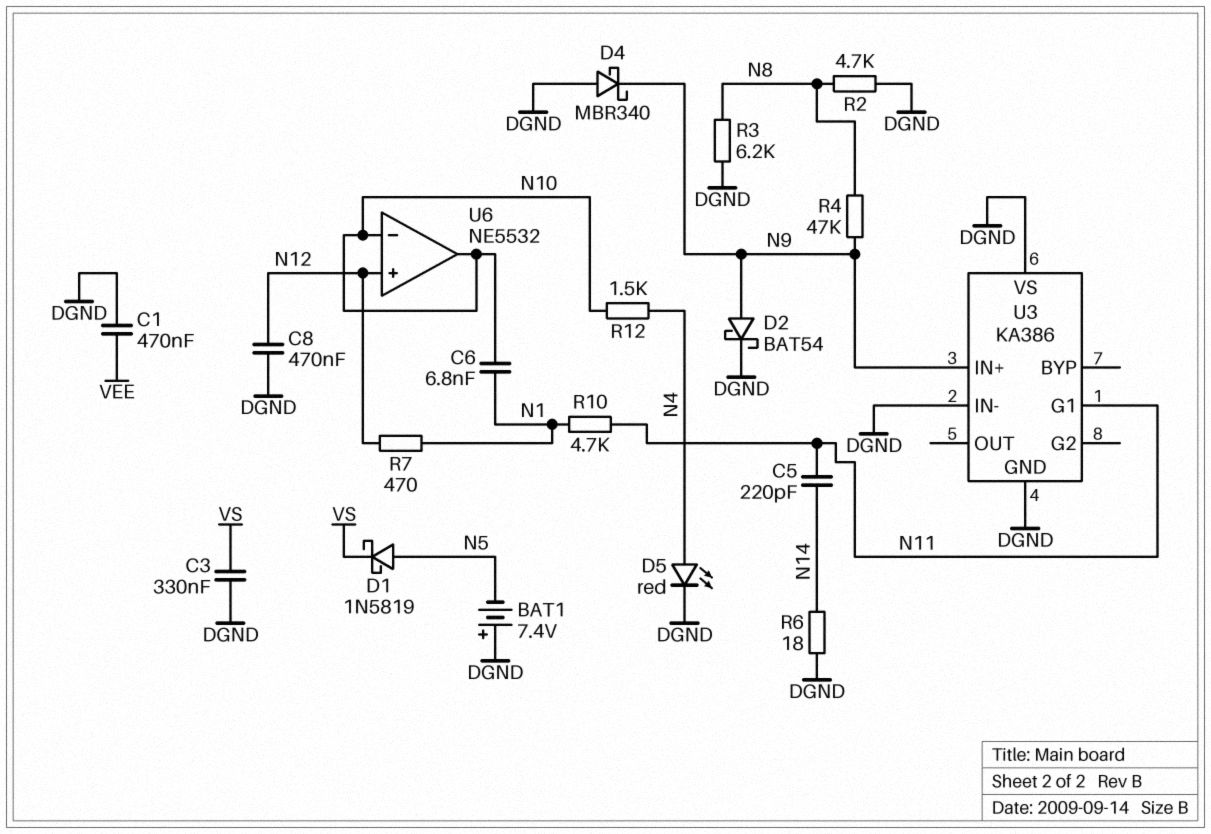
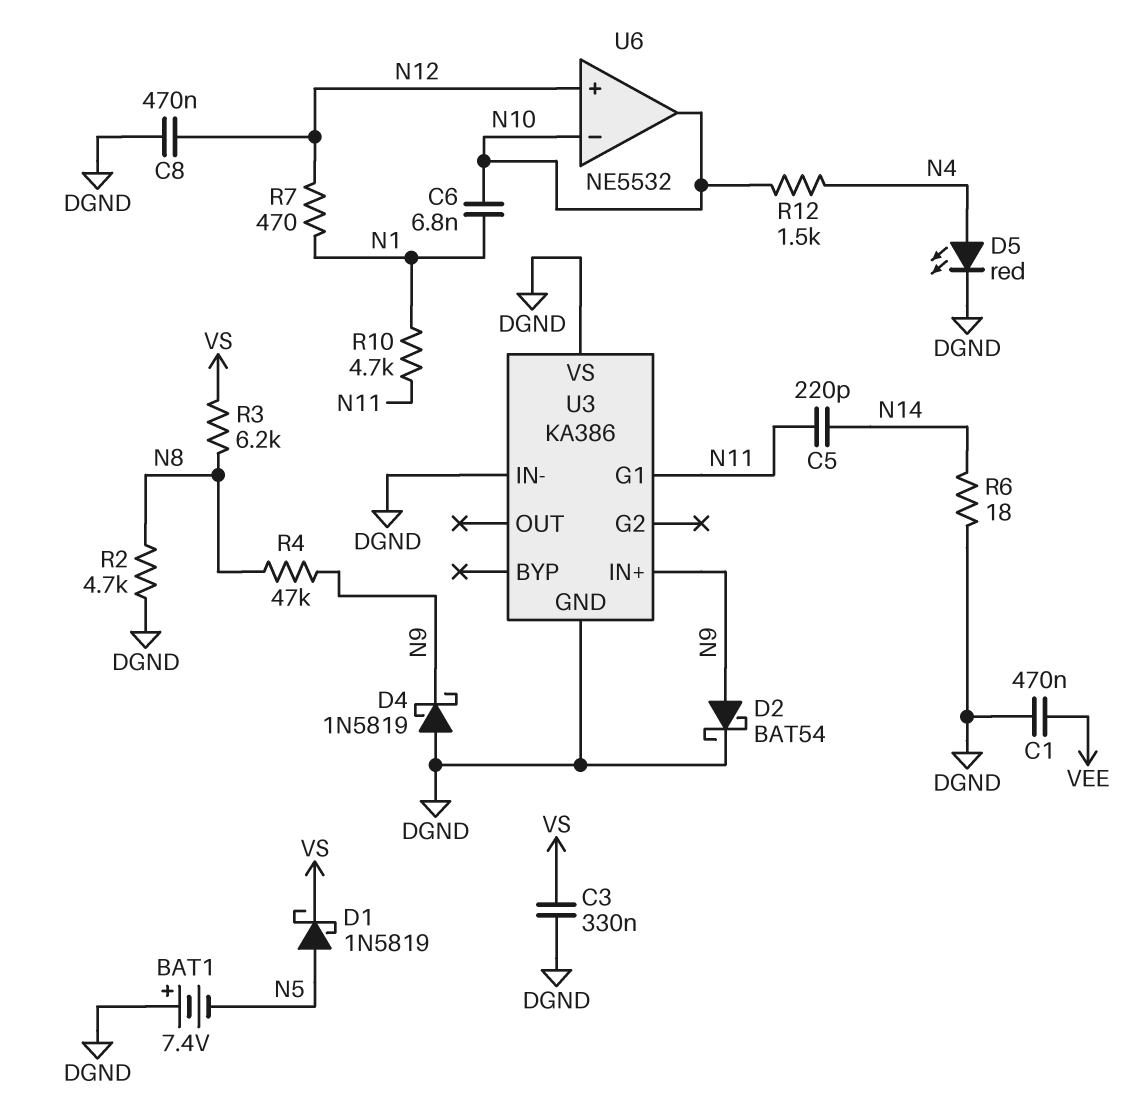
D4: schottky MBR340 (A DGND, K N9) -> schottky 1N5819 (A DGND, K N9)
R3: 6.2k (DGND, N8) -> 6.2k (N8, VS)

